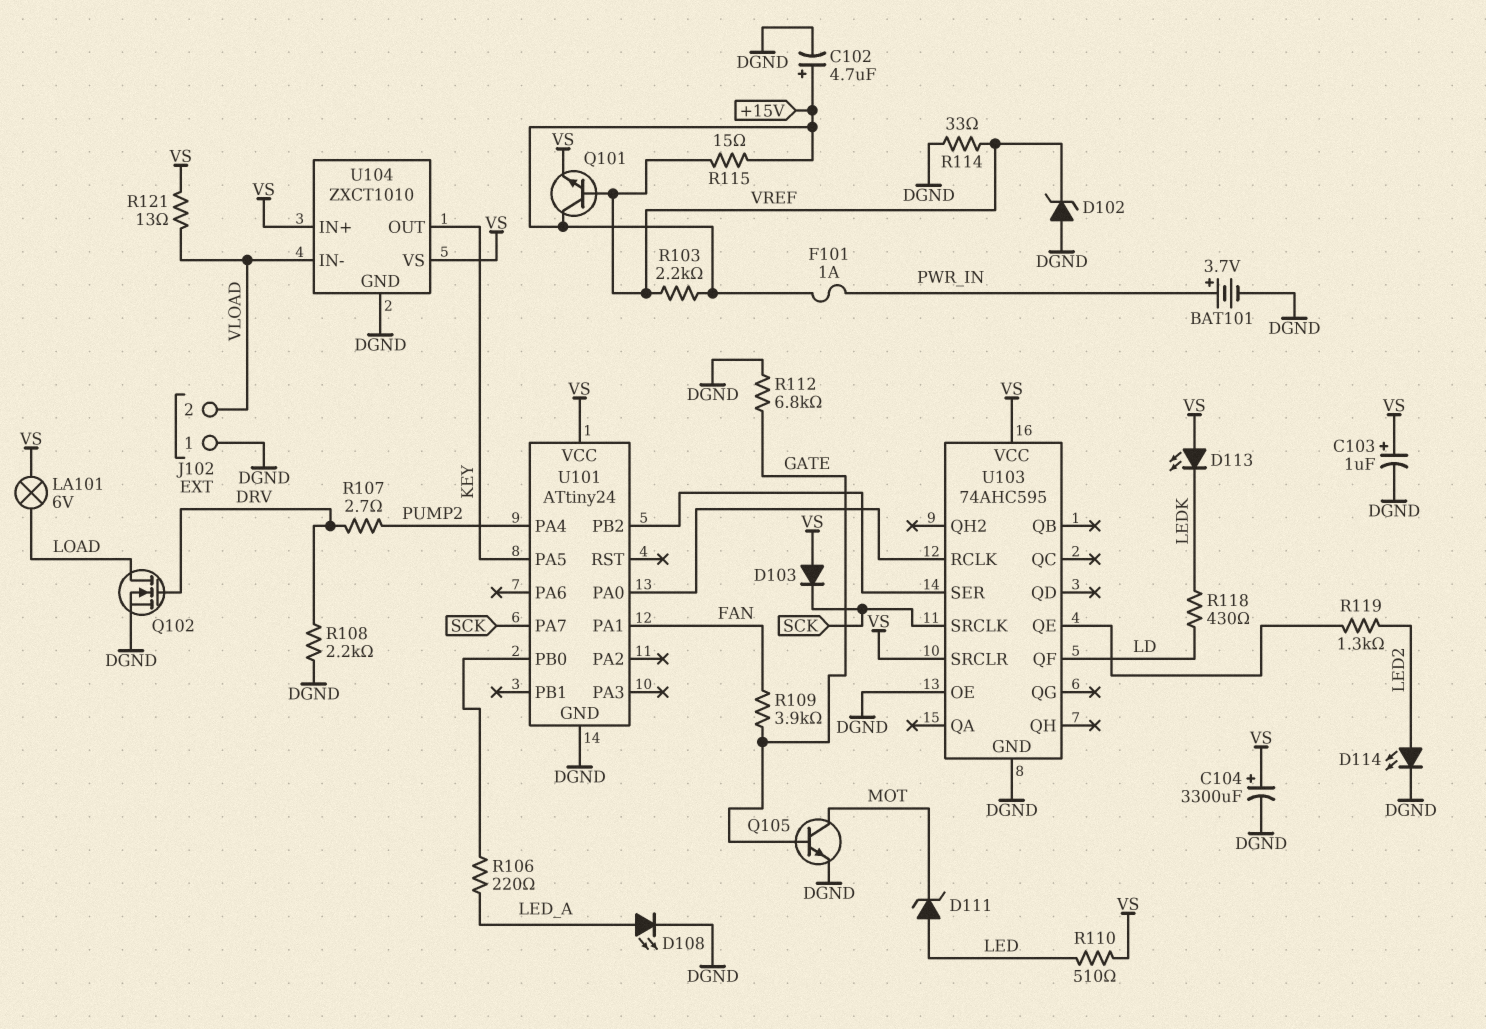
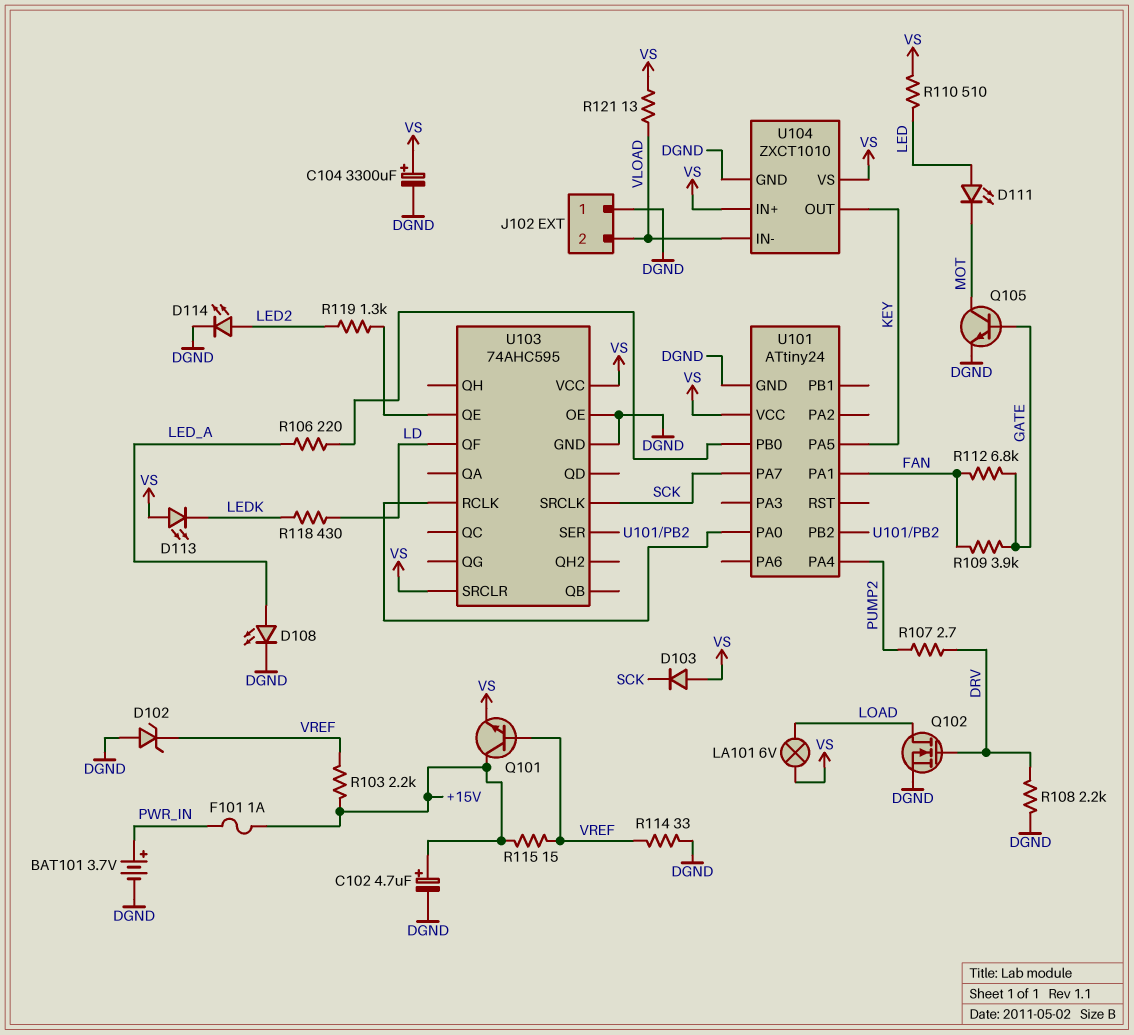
C103: 1uF (plus VS, minus DGND) -> none
D111: zener (A LED, K MOT) -> LED (A LED, K MOT)
R112: 6.8k (DGND, GATE) -> 6.8k (FAN, GATE)

